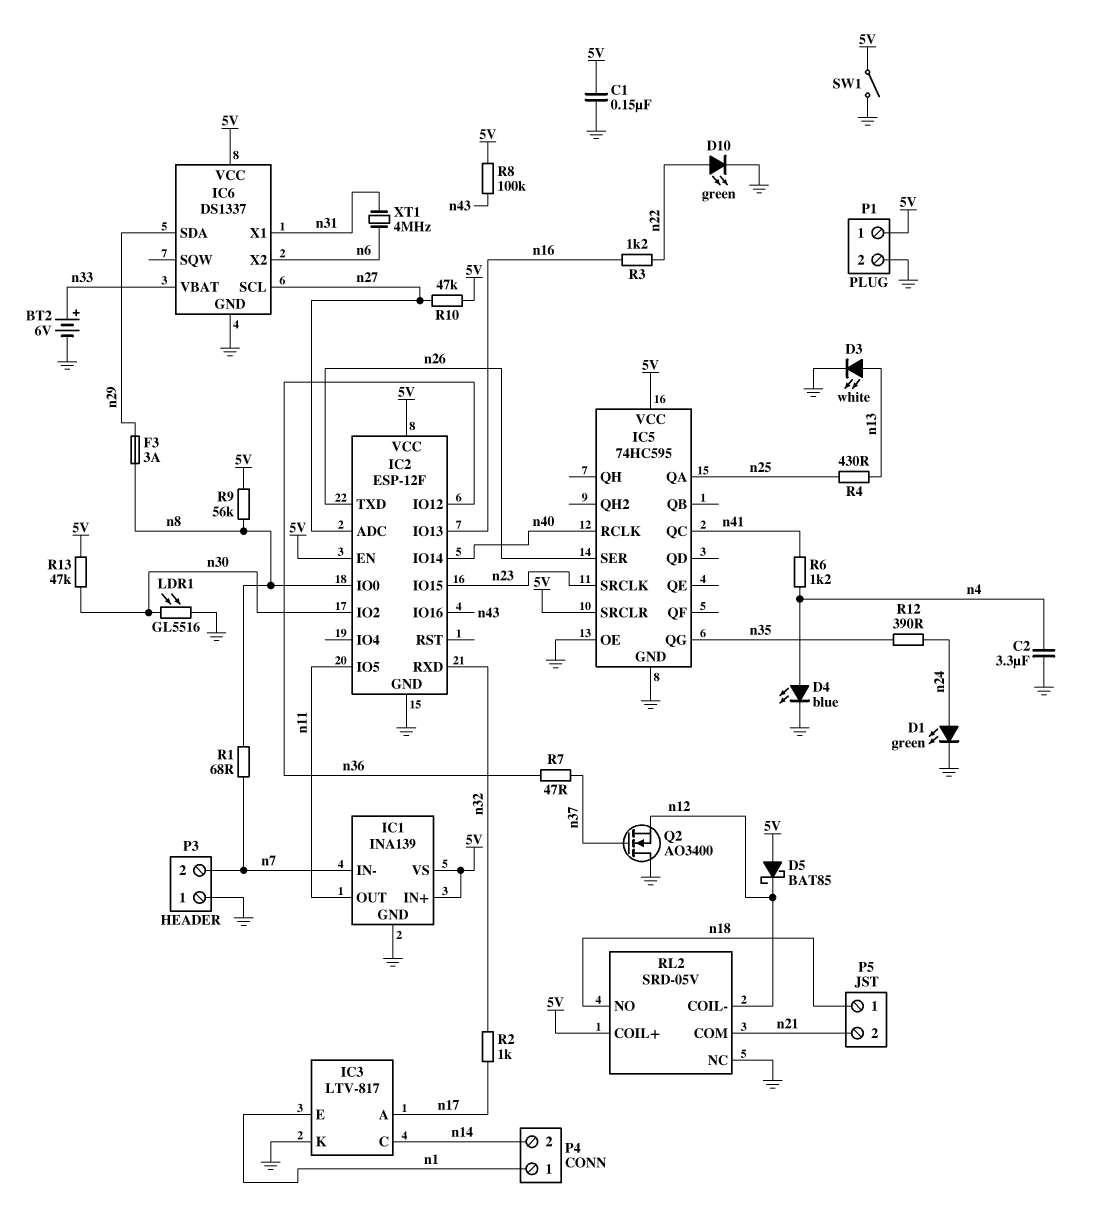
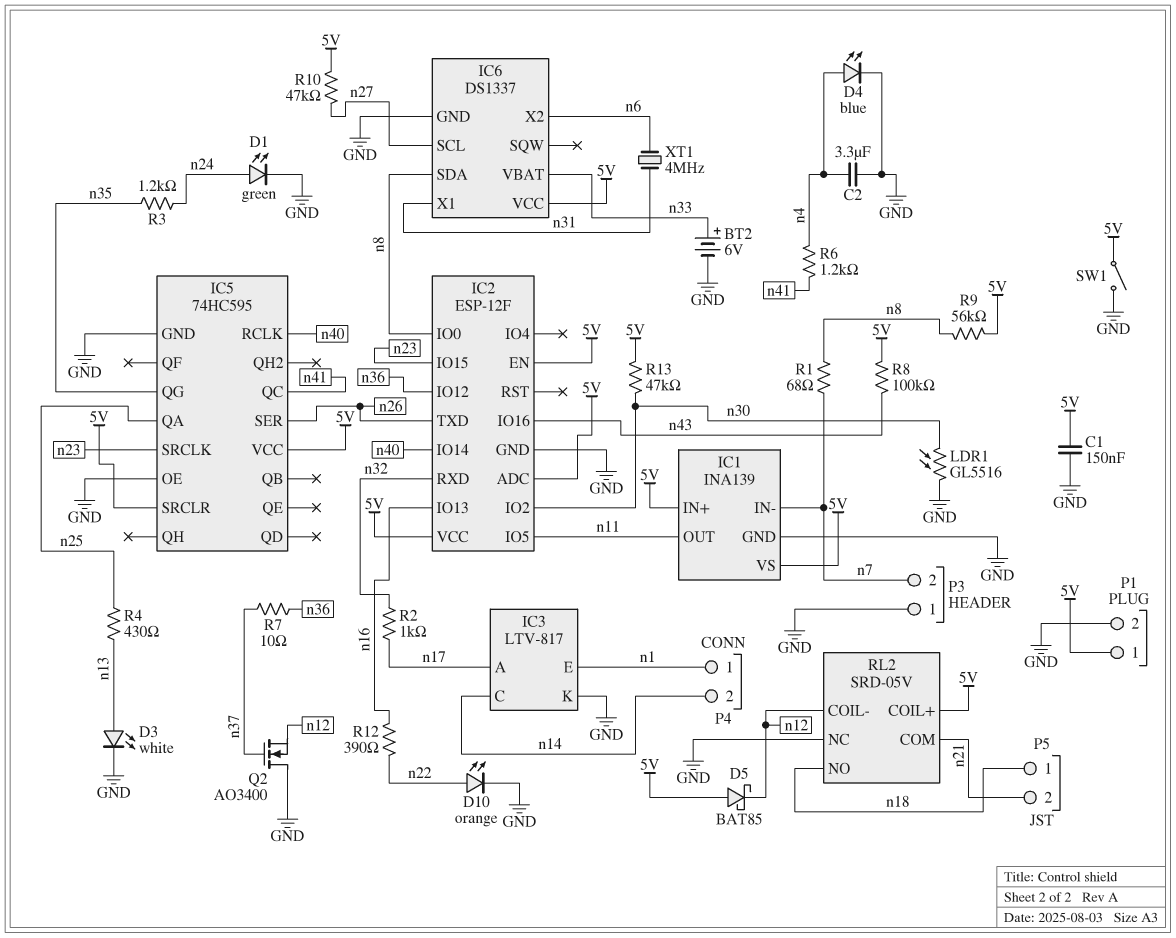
D10: LED green (A n22, K GND) -> LED orange (A n22, K GND)
F3: 3A (n8, n29) -> none
IC2 pin ADC: n27 -> 5V
IC6 pin SDA: n29 -> n8
R3: 1.2k (n16, n22) -> 1.2k (n24, n35)
R7: 47 (n36, n37) -> 10 (n36, n37)
R12: 390 (n24, n35) -> 390 (n16, n22)

